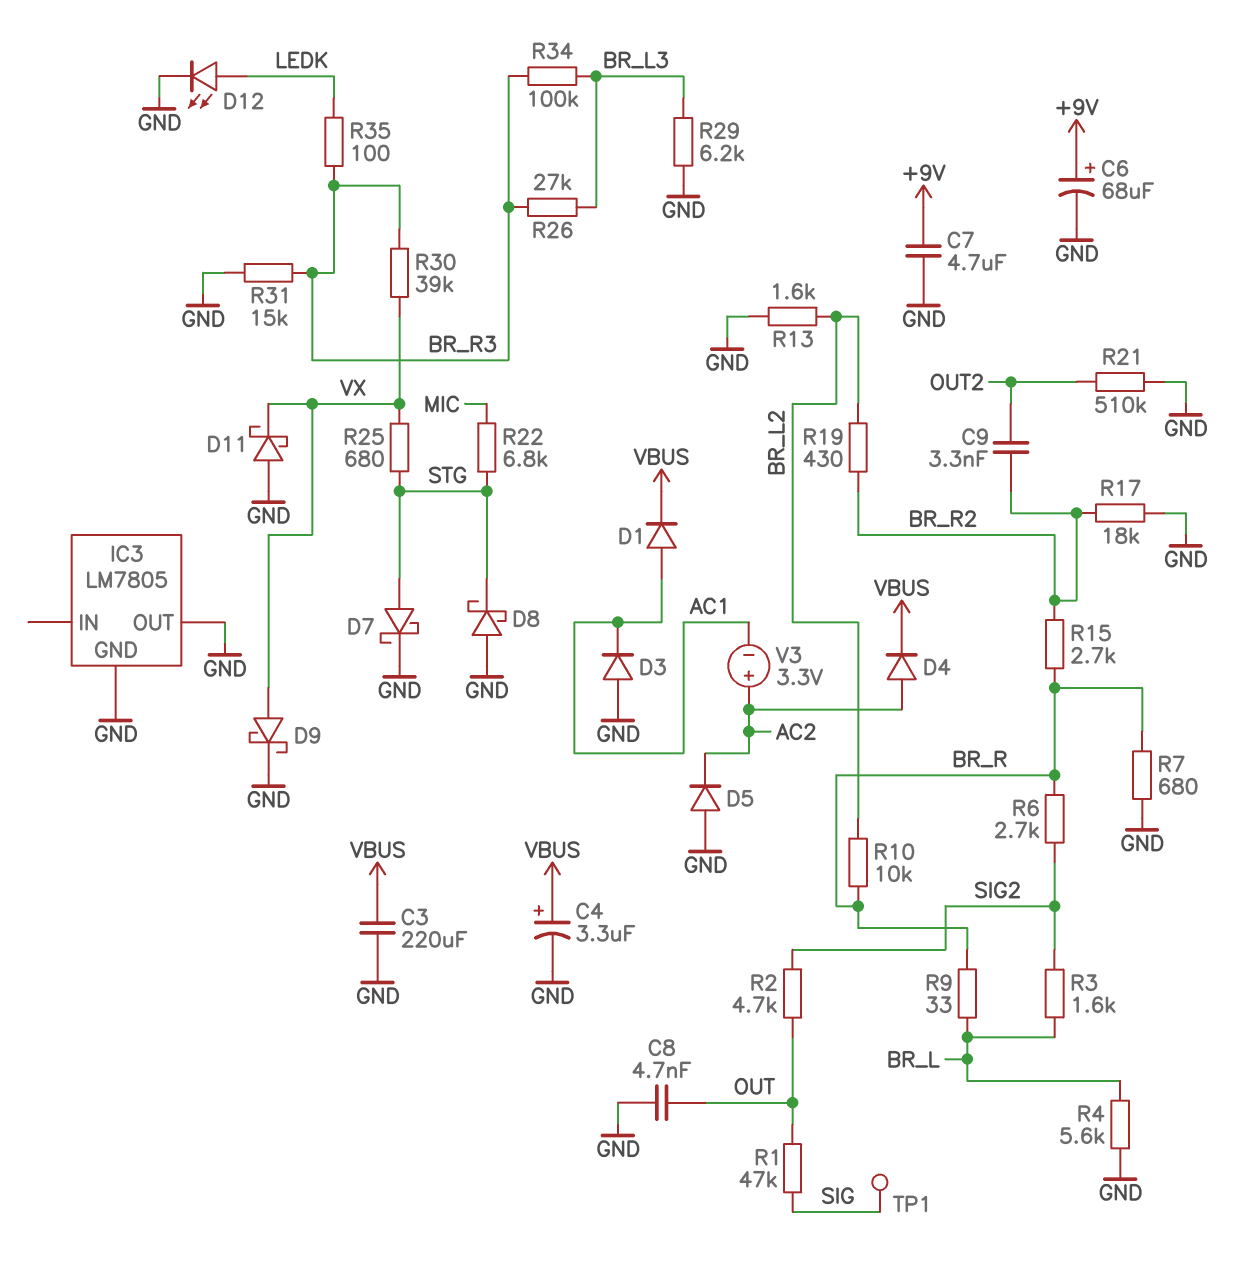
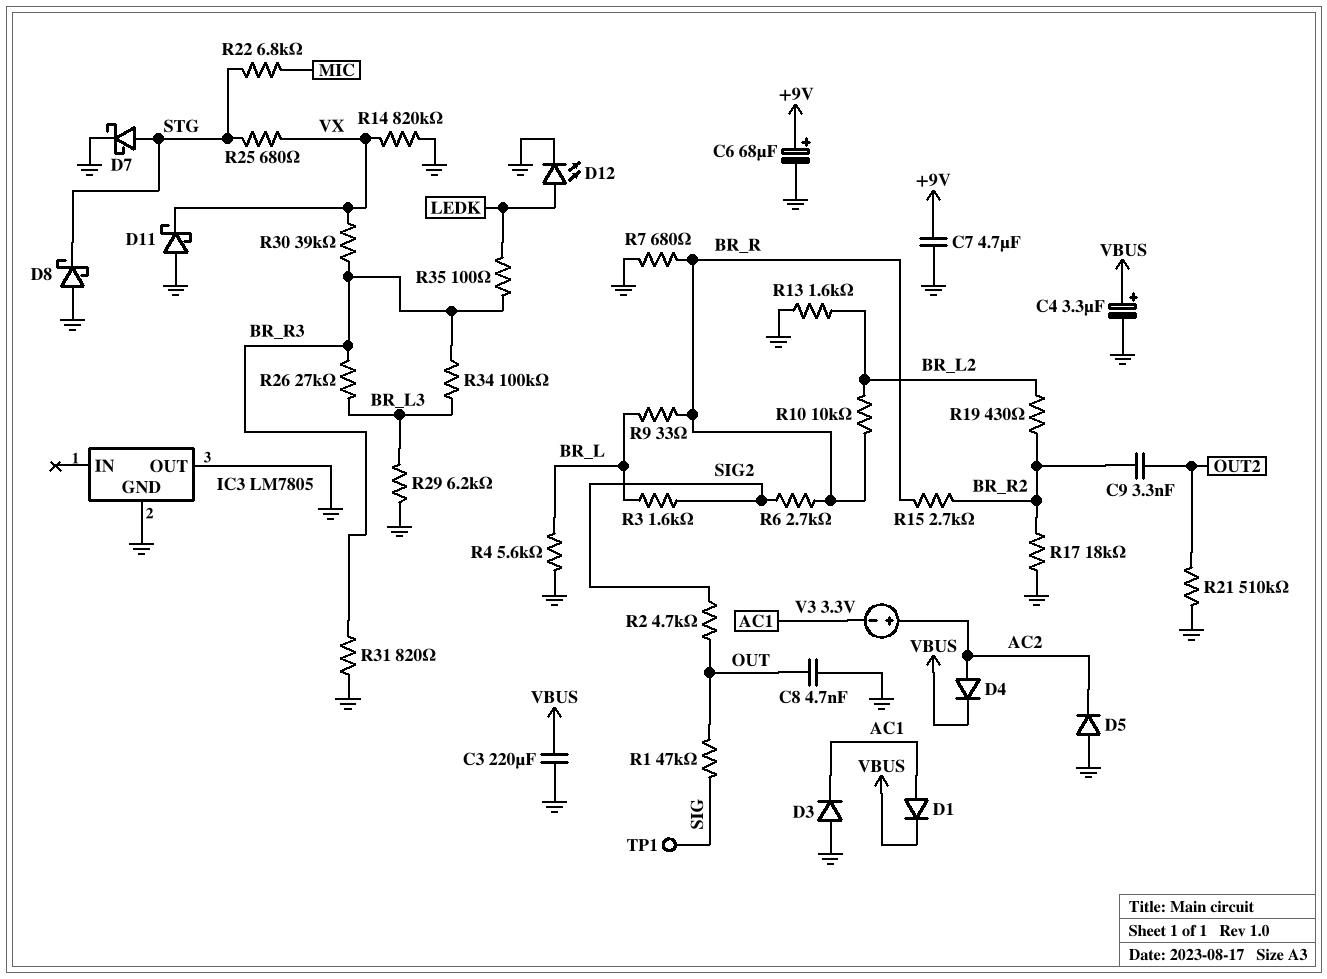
D9: schottky (A VX, K GND) -> none
R14: none -> 820k (GND, VX)
R31: 15k (BR_R3, GND) -> 820 (BR_R3, GND)

